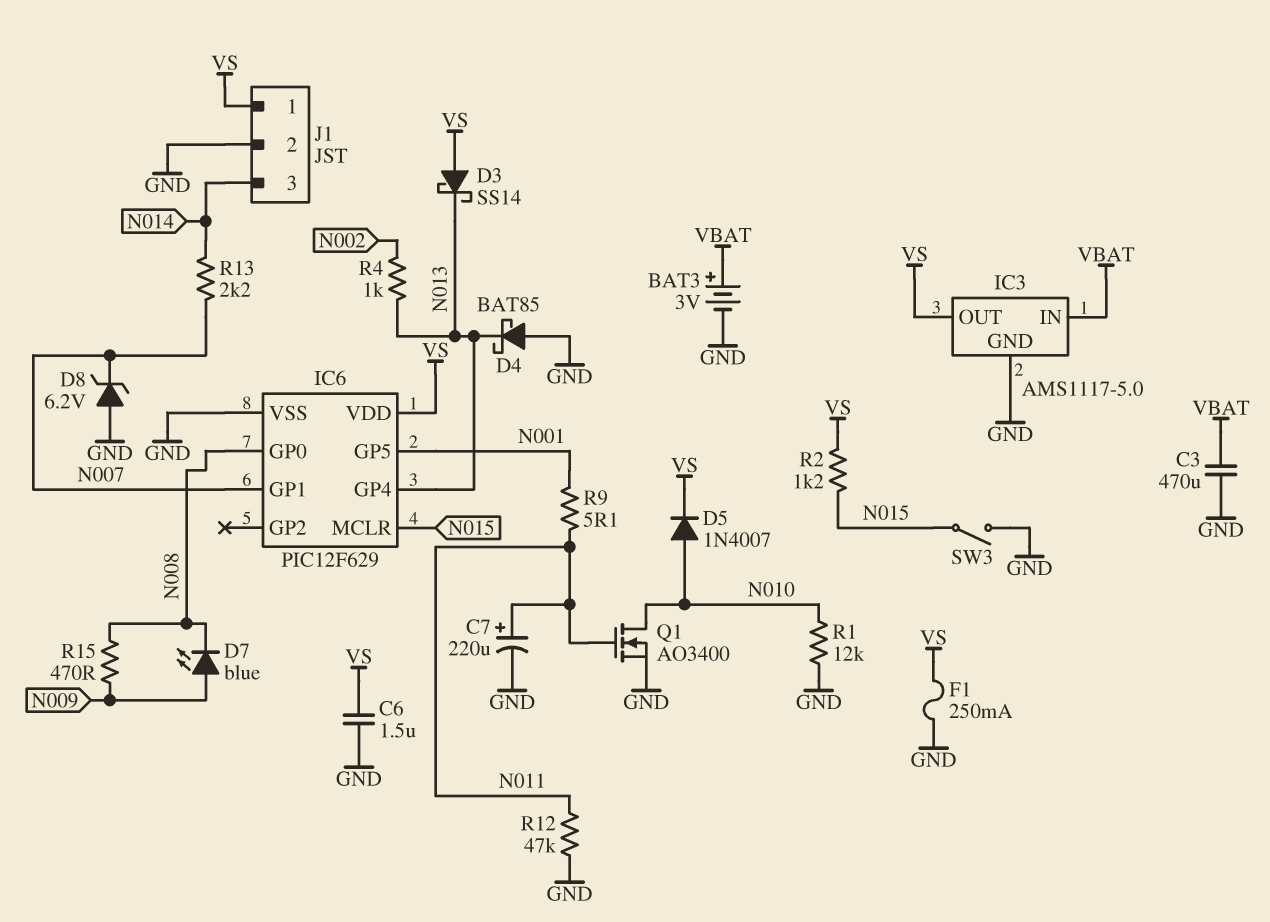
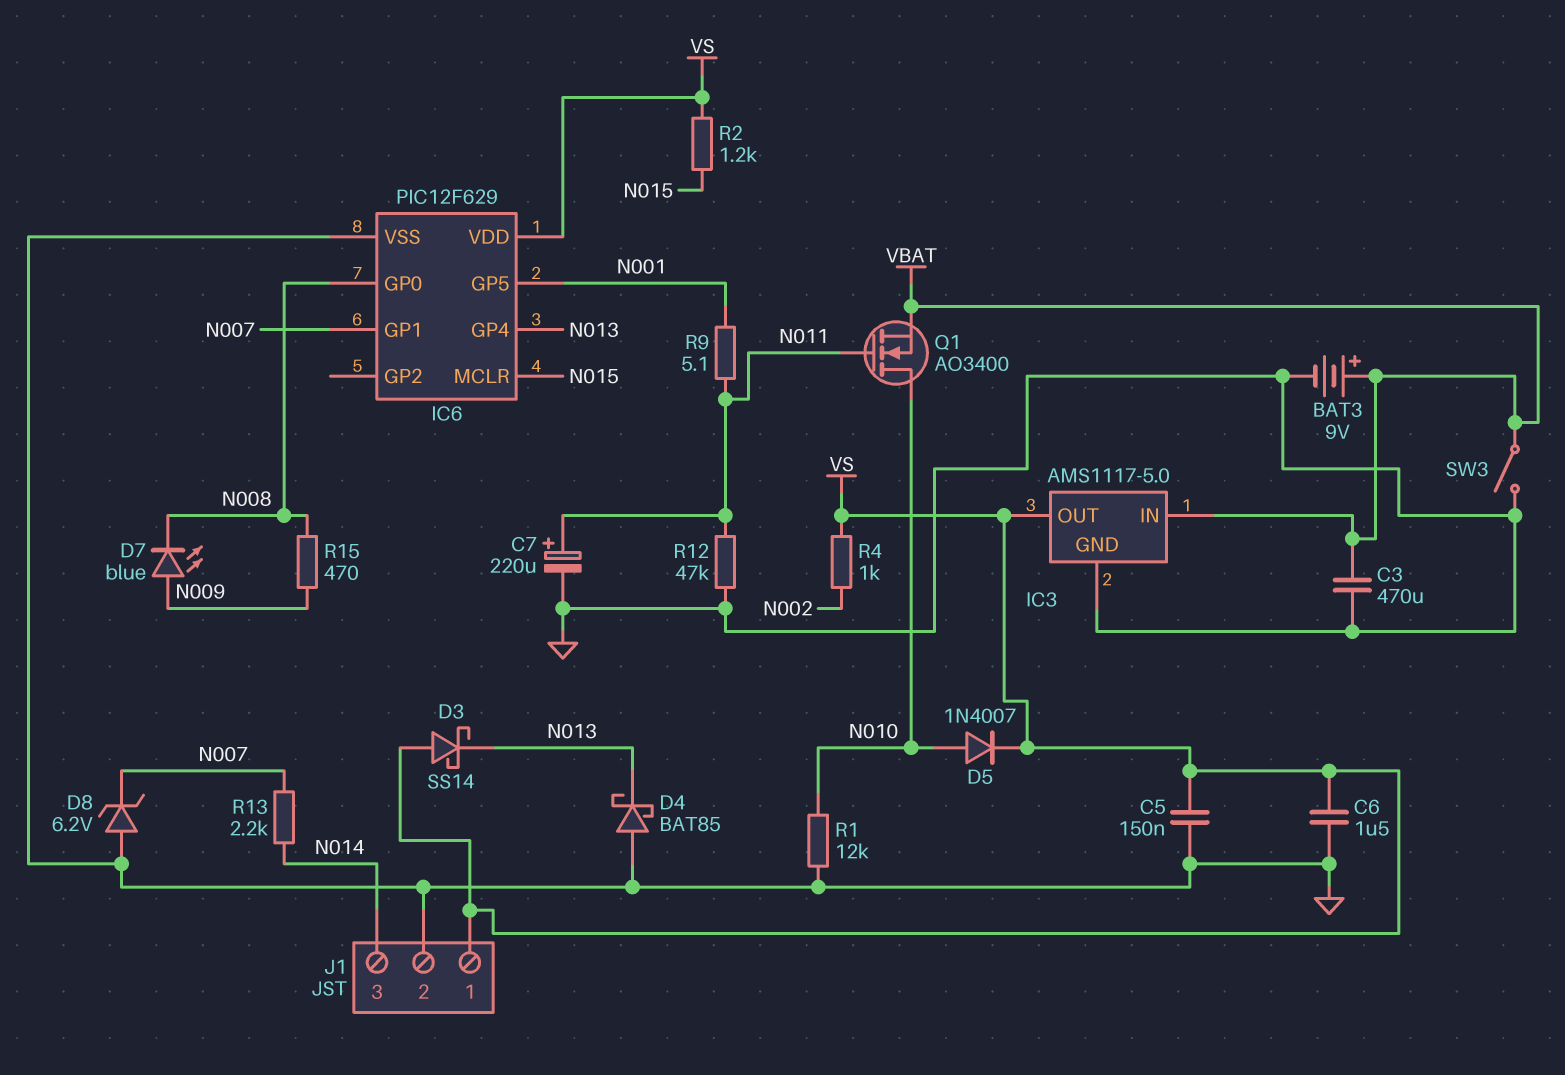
BAT3: 3V (plus VBAT, minus GND) -> 9V (plus VBAT, minus GND)
C5: none -> 150nF (GND, VS)
F1: 250mA (GND, VS) -> none
Q1: NMOS AO3400 (G N011, D N010, S GND) -> NMOS AO3400 (G N011, D N010, S VBAT)
R4: 1k (N002, N013) -> 1k (N002, VS)
SW3: switch (GND, N015) -> switch (GND, VBAT)

